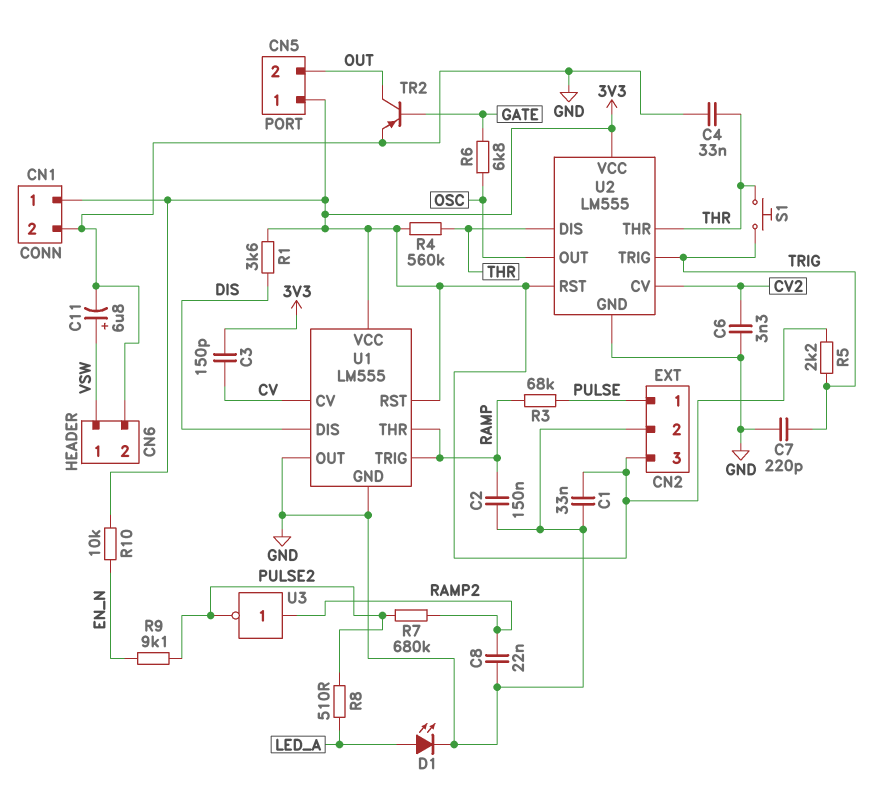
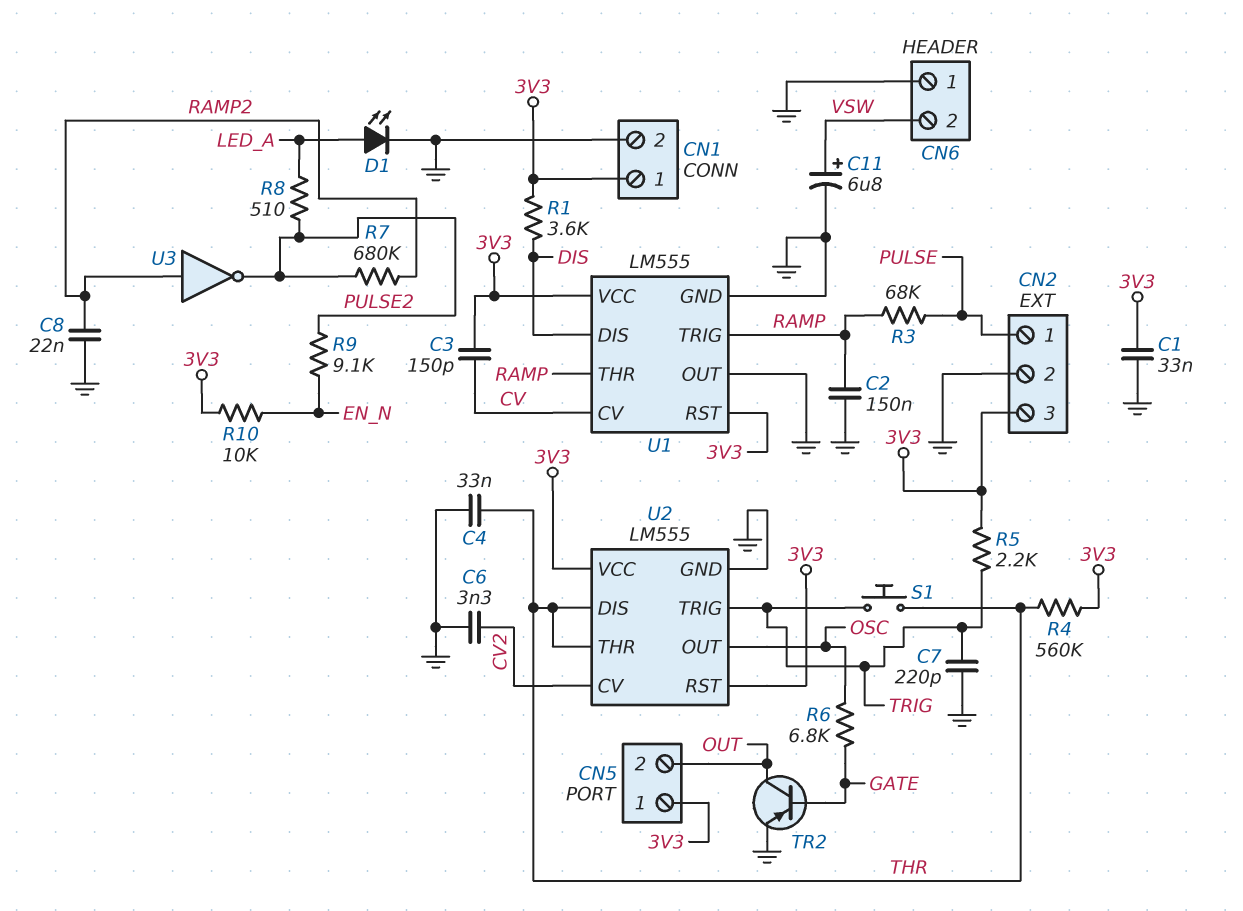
CN6 pin 1: VSW -> GND
CN6 pin 2: GND -> VSW

